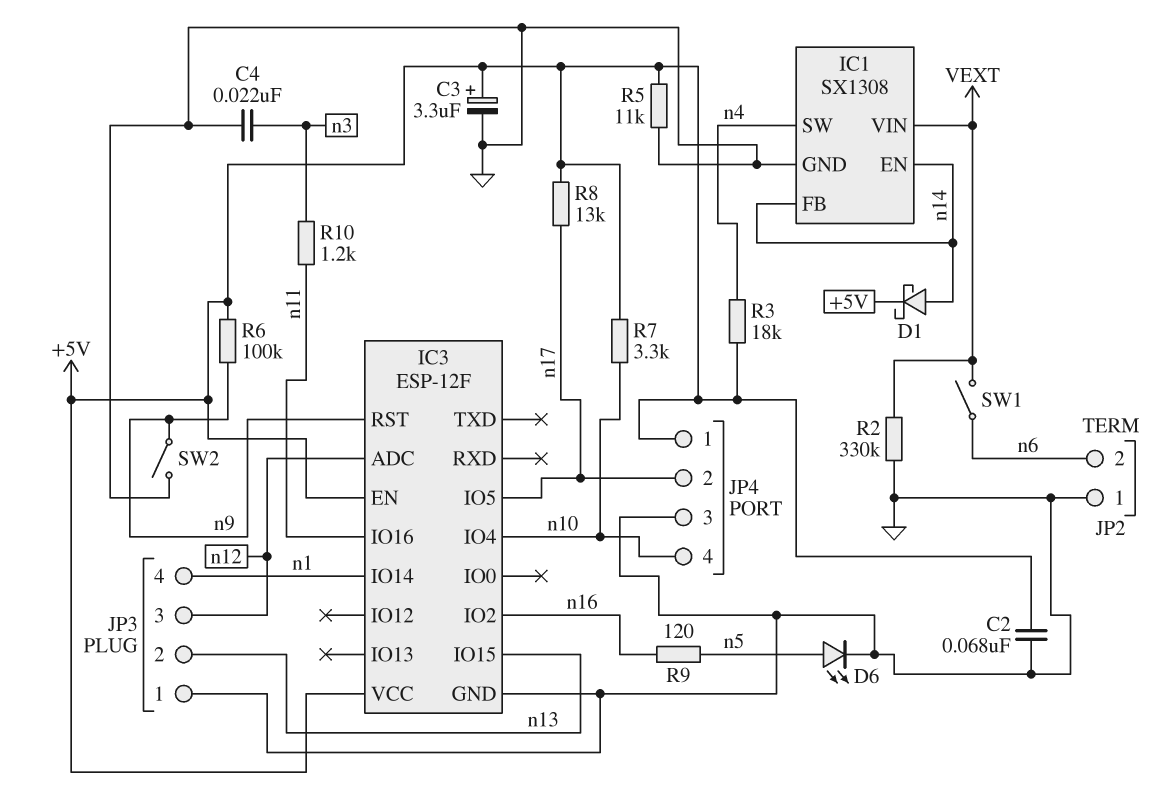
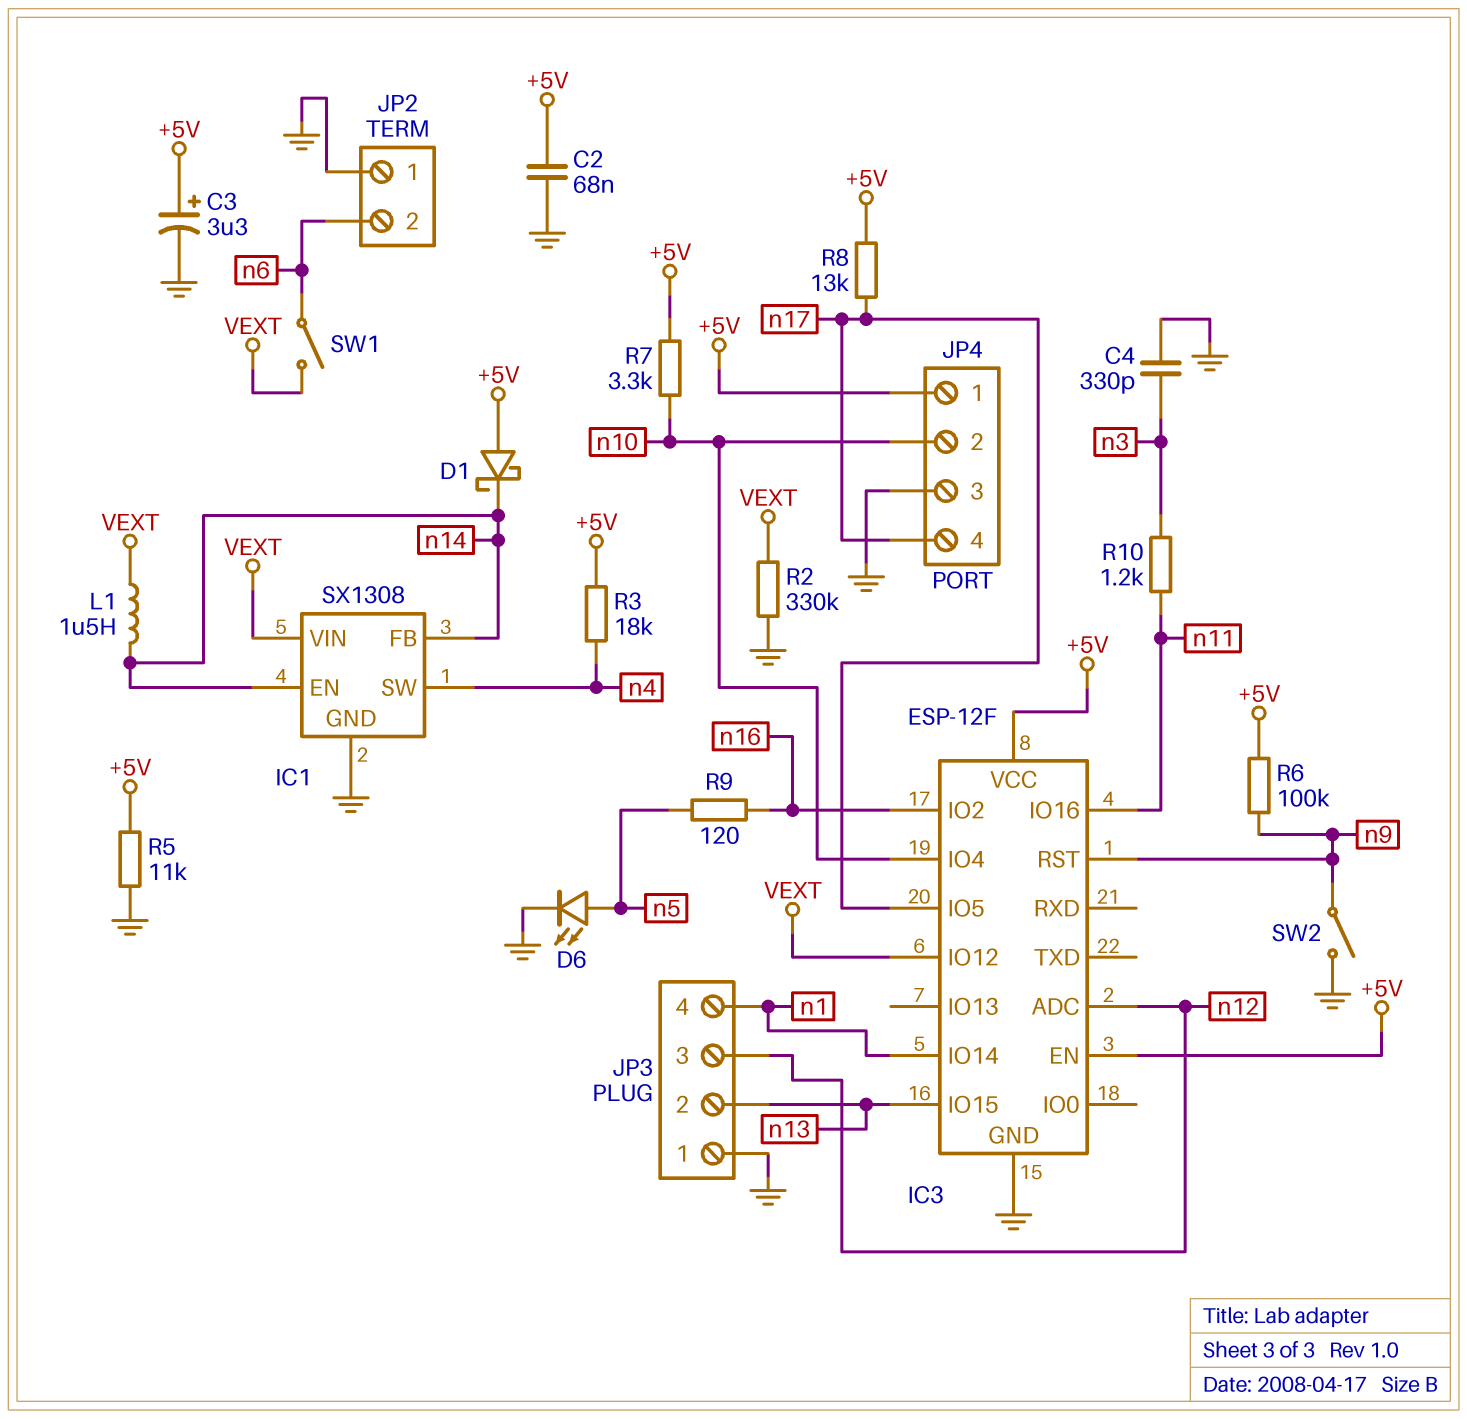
C4: 22nF (GND, n3) -> 330pF (GND, n3)
D1: schottky (A n14, K +5V) -> schottky (A +5V, K n14)
IC3 pin IO12: none -> VEXT
JP4 pin 2: n17 -> n10
JP4 pin 4: n10 -> n17
L1: none -> 1.5uH (VEXT, n14)

